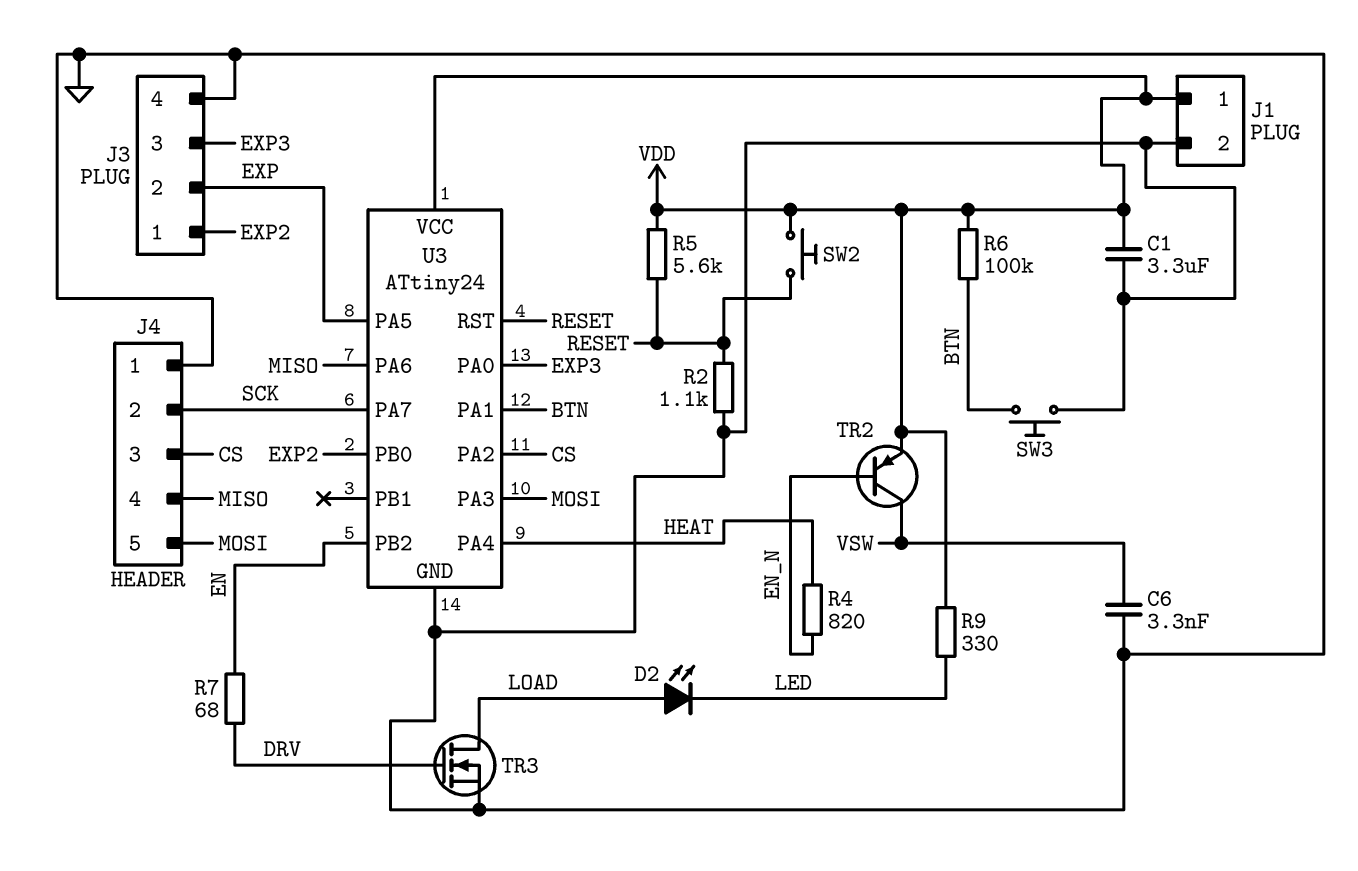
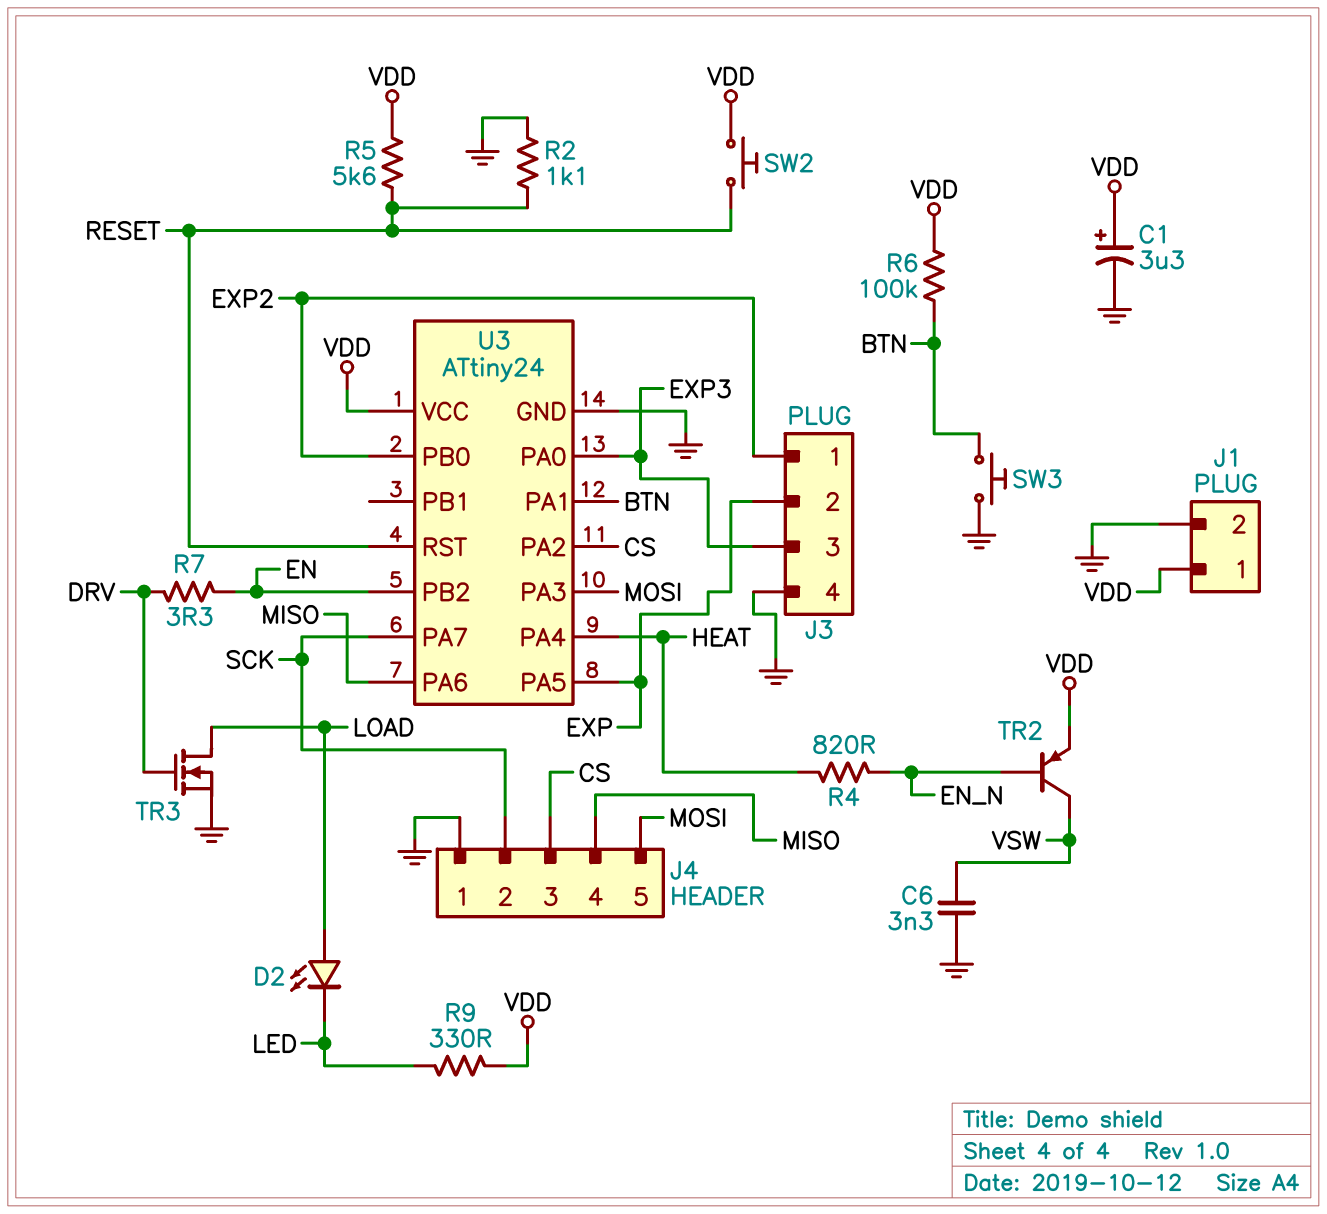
C1: 3.3uF (GND, VDD) -> 3.3uF (plus VDD, minus GND)
R7: 68 (DRV, EN) -> 3.3 (DRV, EN)

